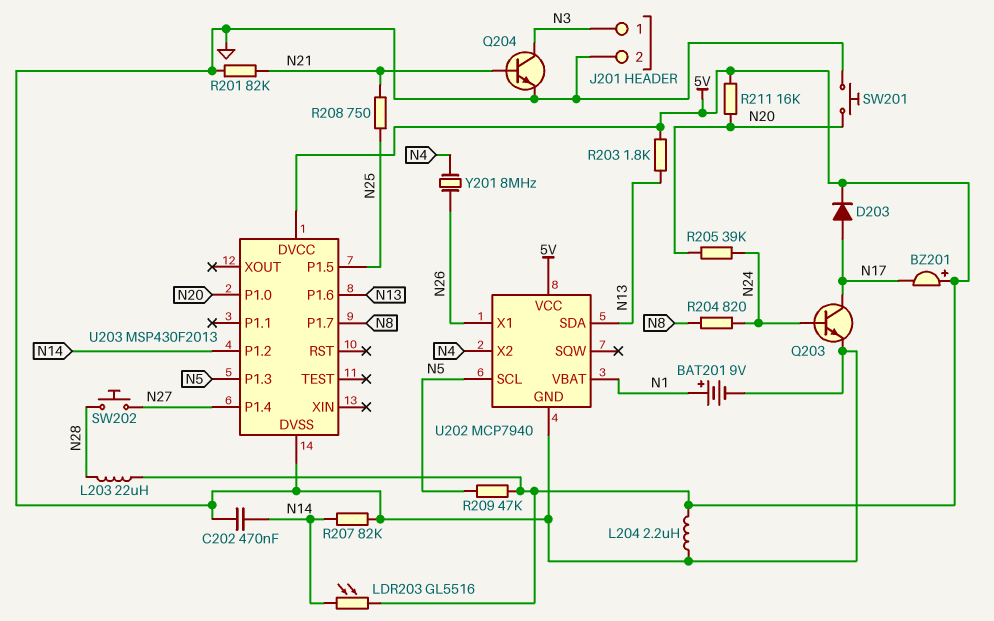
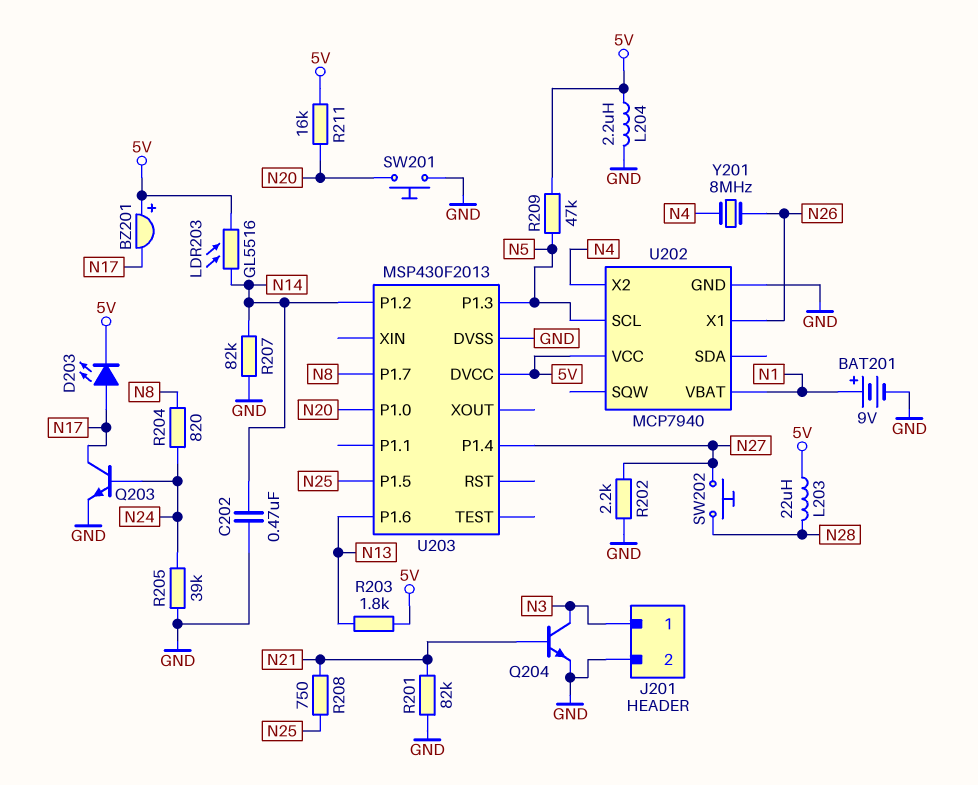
D203: diode (A N17, K 5V) -> LED (A N17, K 5V)
R202: none -> 2.2k (GND, N27)
R205: 39k (N20, N24) -> 39k (GND, N24)
U202 pin SDA: N13 -> none

